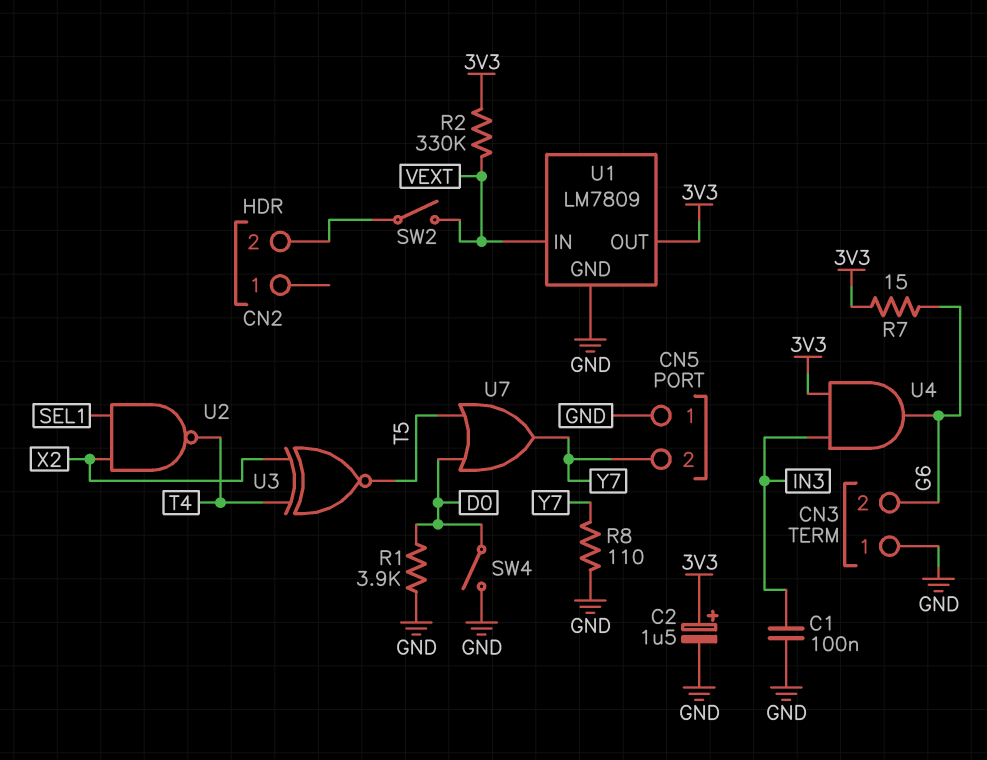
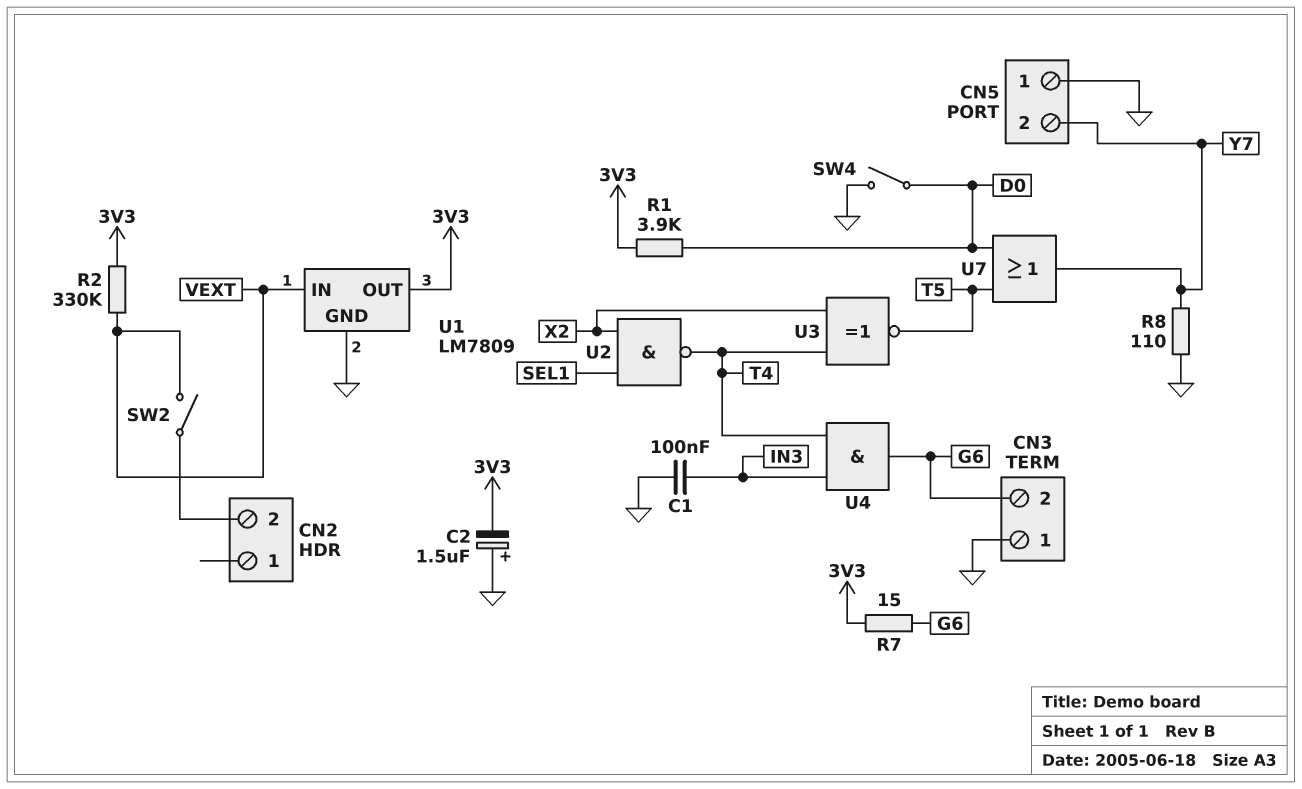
C2: 1.5uF (plus 3V3, minus GND) -> 1.5uF (plus GND, minus 3V3)
R1: 3.9k (D0, GND) -> 3.9k (3V3, D0)
U4: AND (in 3V3, in IN3, out G6) -> AND (in IN3, in T4, out G6)

